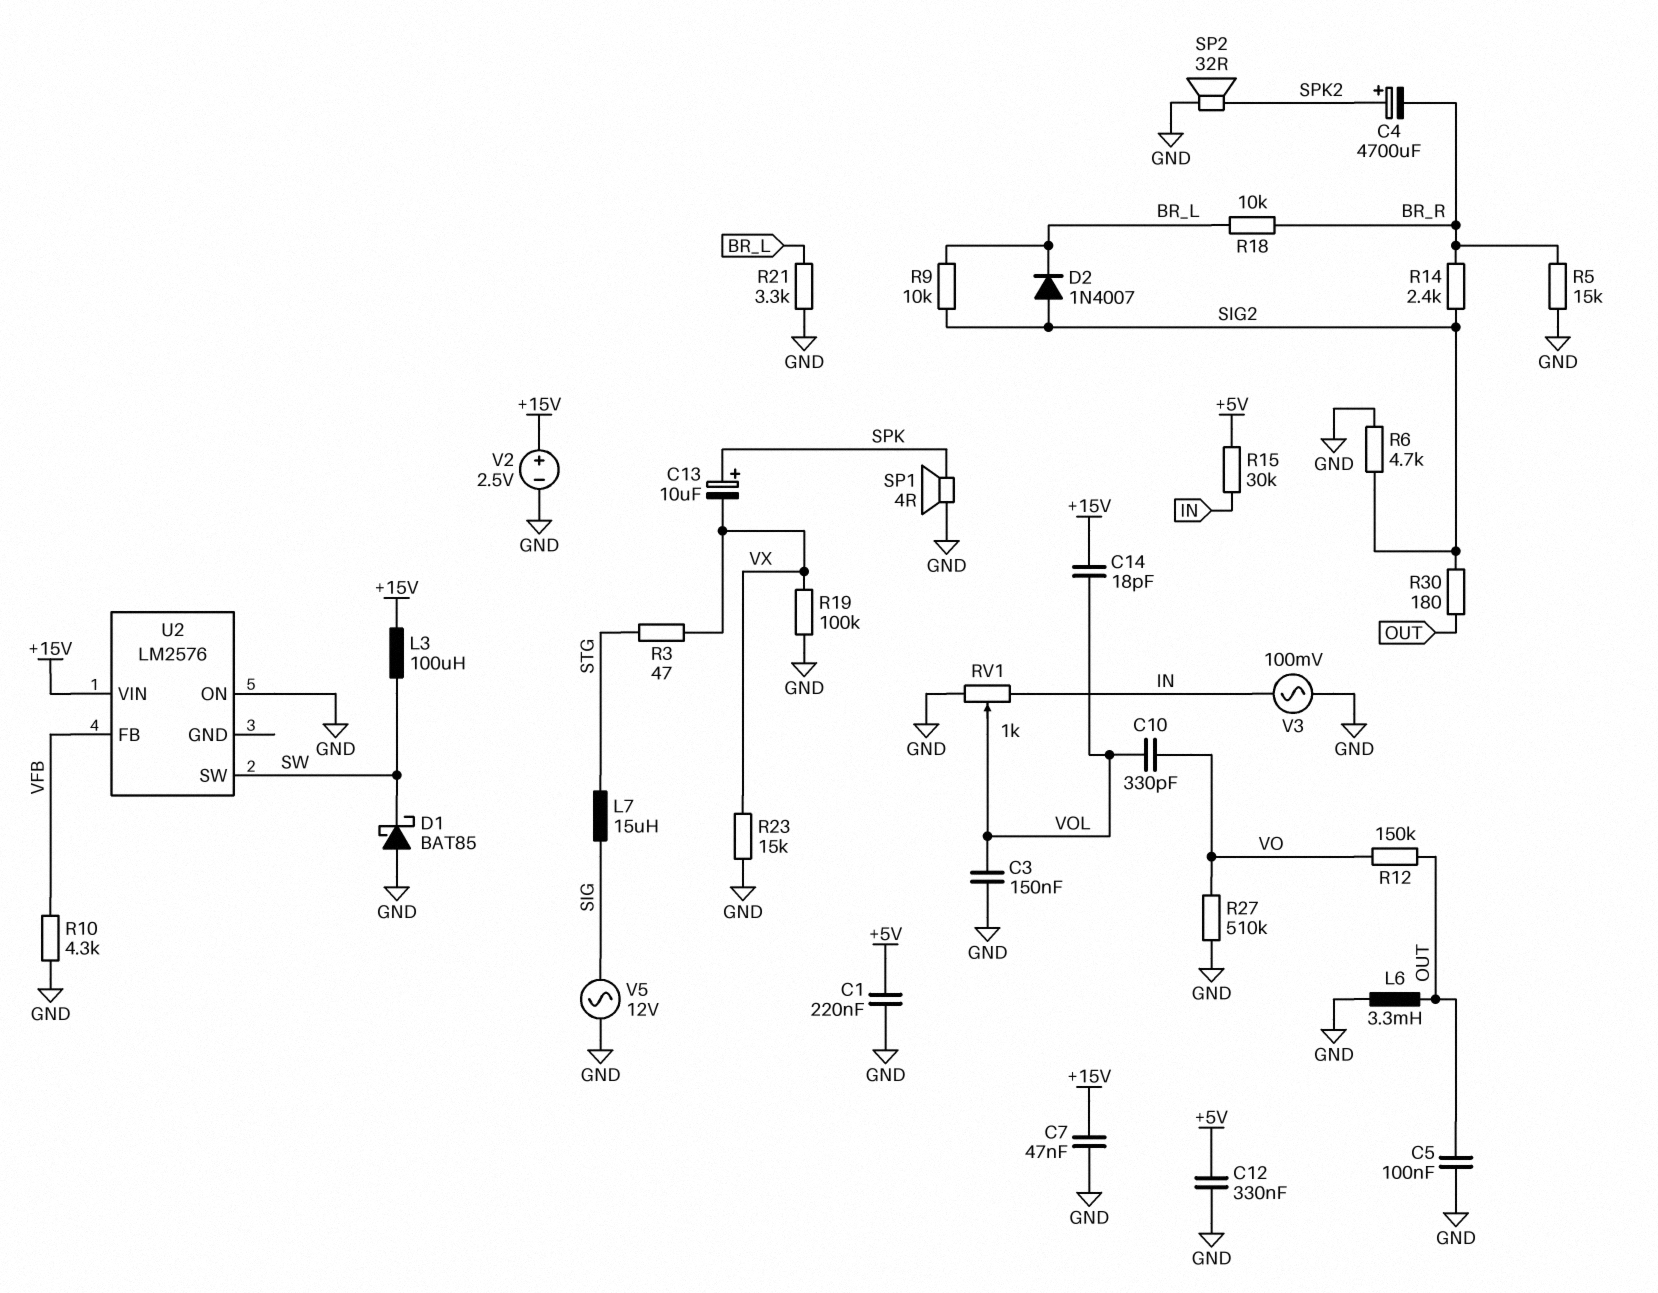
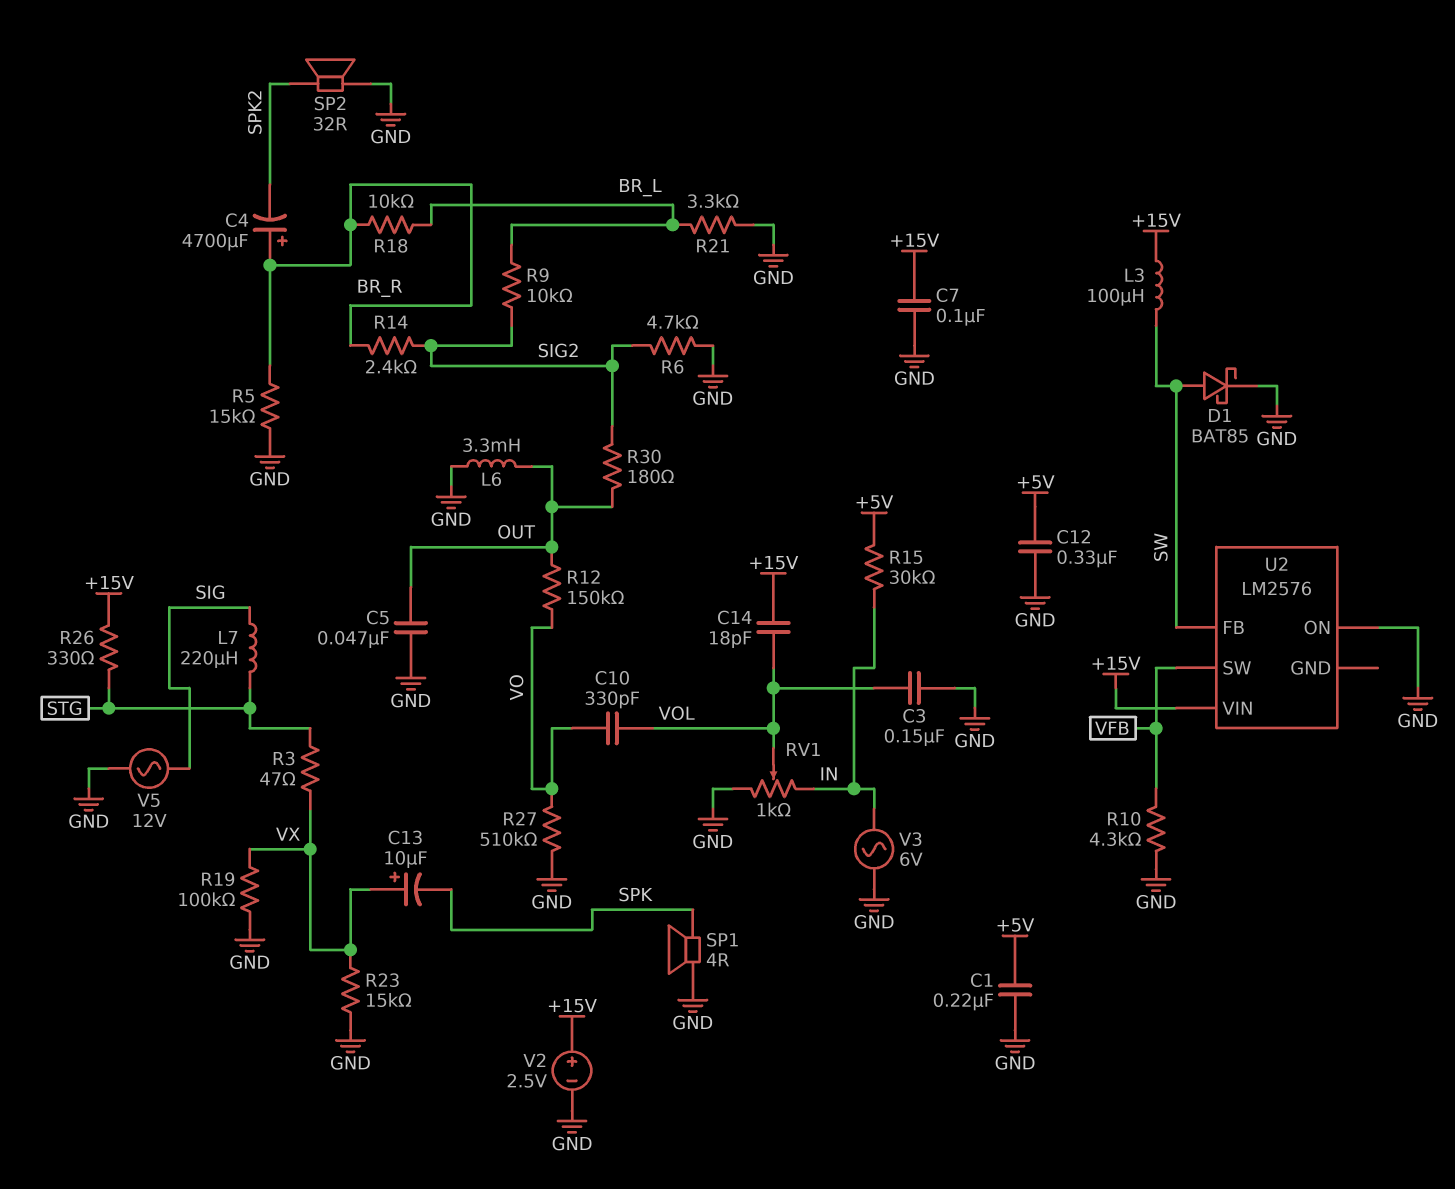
C4: 4700uF (plus SPK2, minus BR_R) -> 4700uF (plus BR_R, minus SPK2)
C5: 100nF (GND, OUT) -> 47nF (GND, OUT)
C7: 47nF (+15V, GND) -> 100nF (+15V, GND)
C13: 10uF (plus SPK, minus VX) -> 10uF (plus VX, minus SPK)
D1: schottky BAT85 (A GND, K SW) -> schottky BAT85 (A SW, K GND)
D2: diode 1N4007 (A SIG2, K BR_L) -> none
L7: 15uH (SIG, STG) -> 220uH (SIG, STG)
R26: none -> 330 (+15V, STG)
U2 pin FB: VFB -> SW
U2 pin SW: SW -> VFB
V3: AC 100mV (GND, IN) -> AC 6V (GND, IN)

